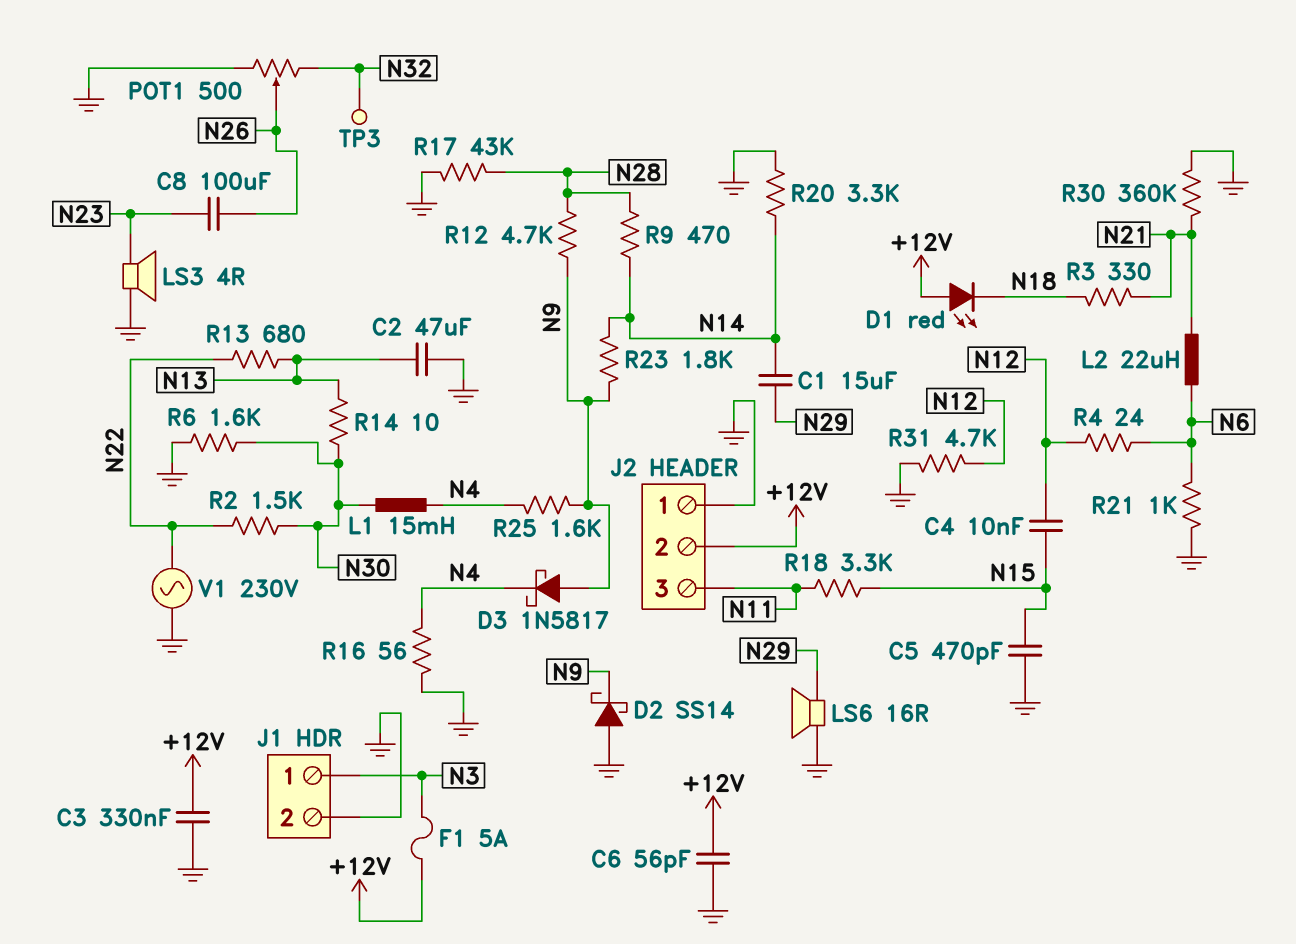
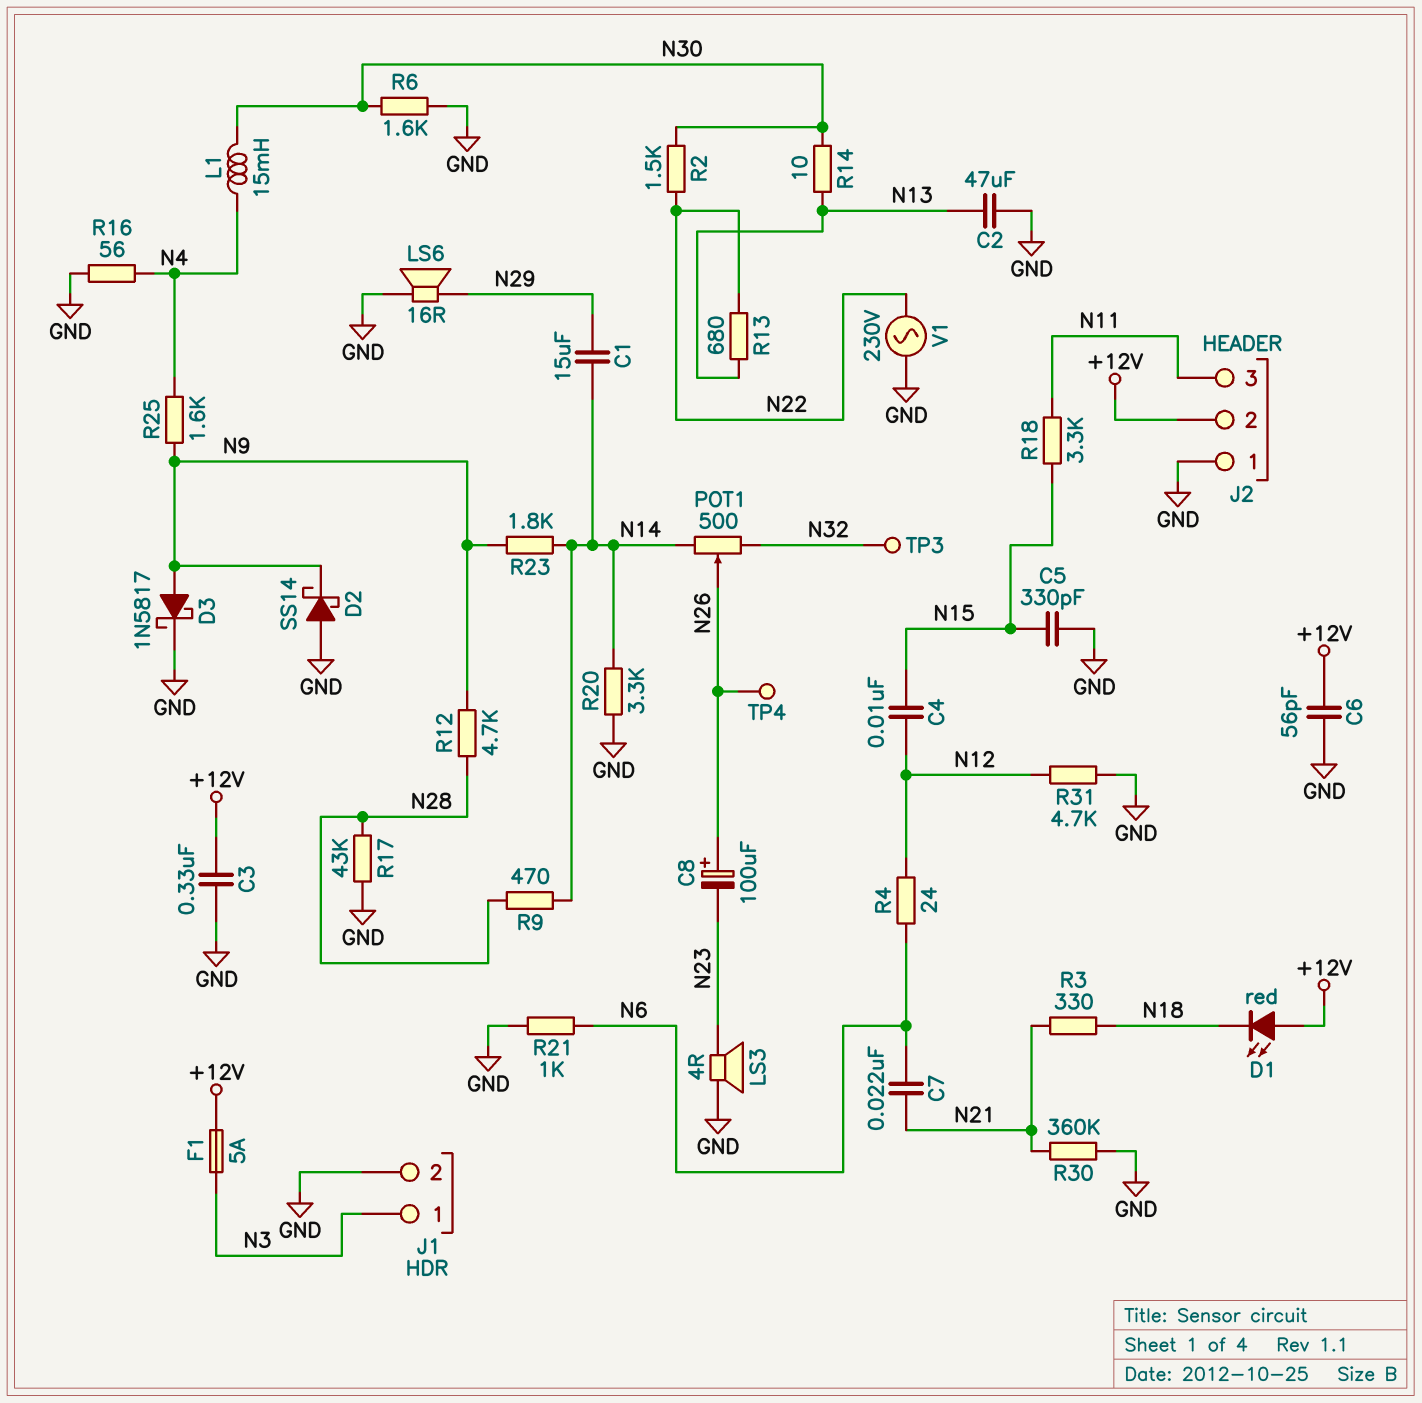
C5: 470pF (GND, N15) -> 330pF (GND, N15)
C7: none -> 22nF (N6, N21)
C8: 100uF (N23, N26) -> 100uF (plus N26, minus N23)
D3: schottky 1N5817 (A N9, K N4) -> schottky 1N5817 (A N9, K GND)
L2: 22uH (N6, N21) -> none
POT1: 500 (GND, N32, wiper N26) -> 500 (N14, N32, wiper N26)
TP4: none -> test point (N26)

